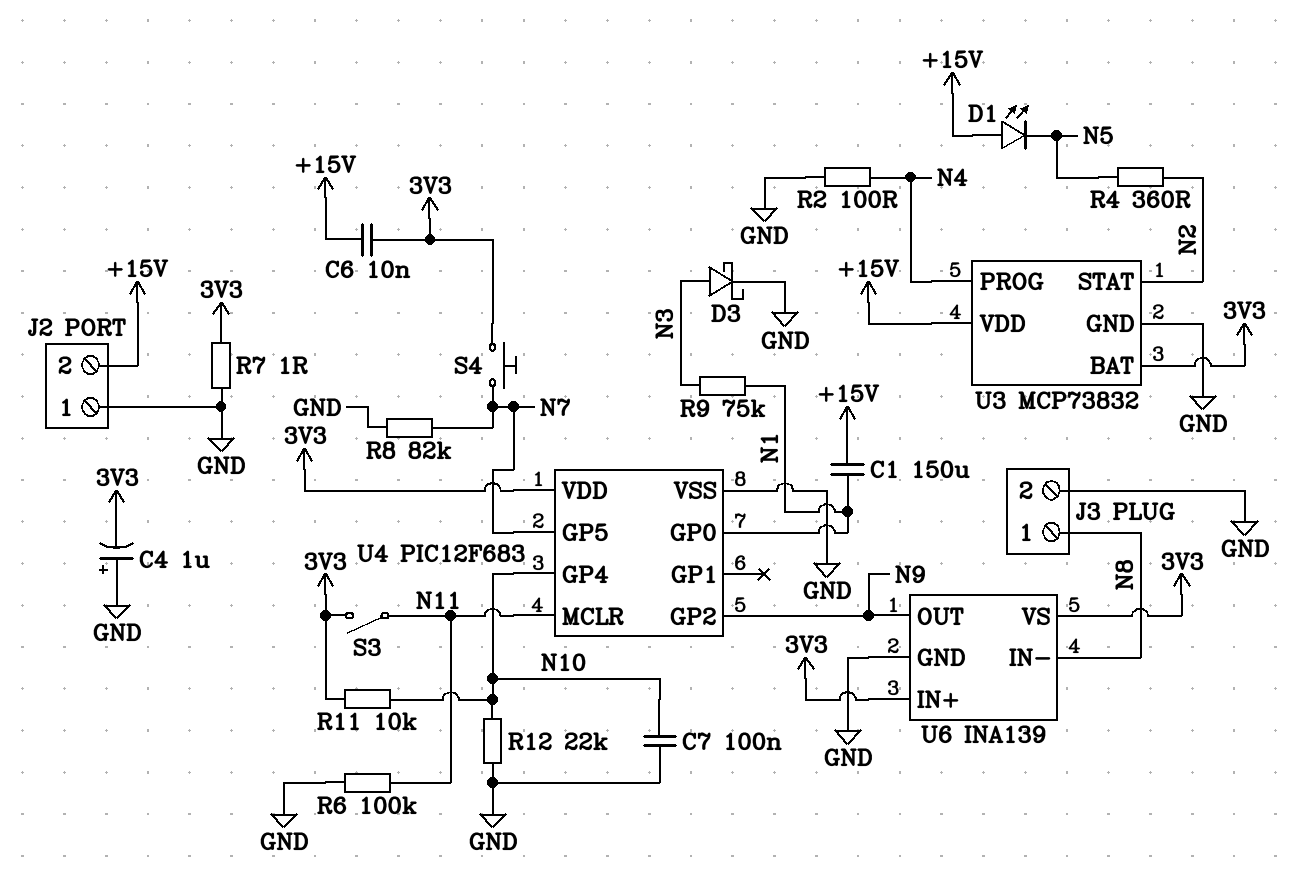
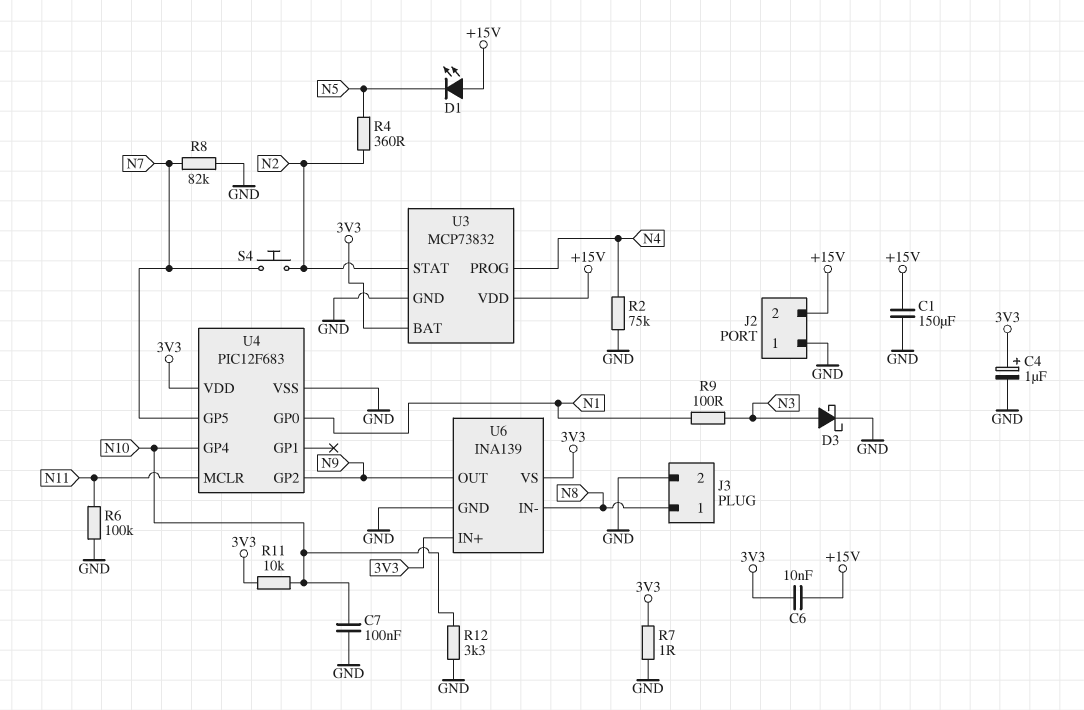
C1: 150uF (+15V, N1) -> 150uF (+15V, GND)
C4: 1uF (plus GND, minus 3V3) -> 1uF (plus 3V3, minus GND)
R2: 100 (GND, N4) -> 75k (GND, N4)
R9: 75k (N1, N3) -> 100 (N1, N3)
R12: 22k (GND, N10) -> 3.3k (GND, N10)
S3: switch (3V3, N11) -> none
S4: button (3V3, N7) -> button (N2, N7)

